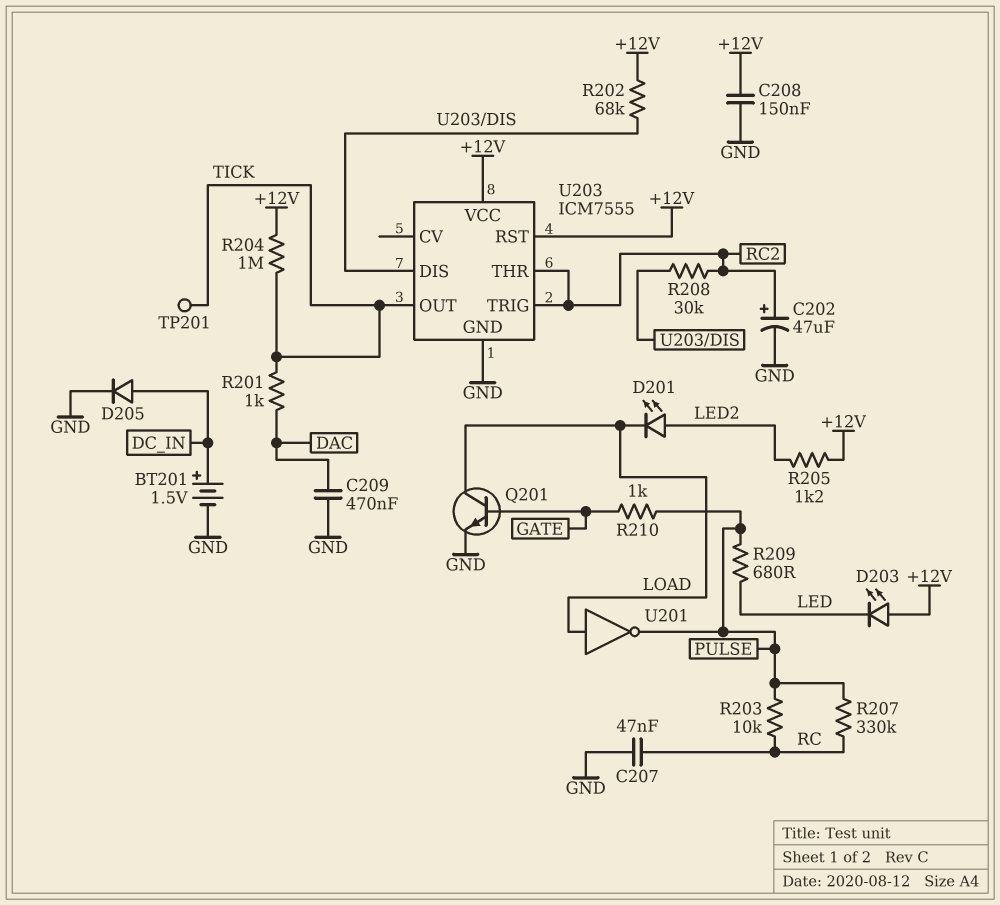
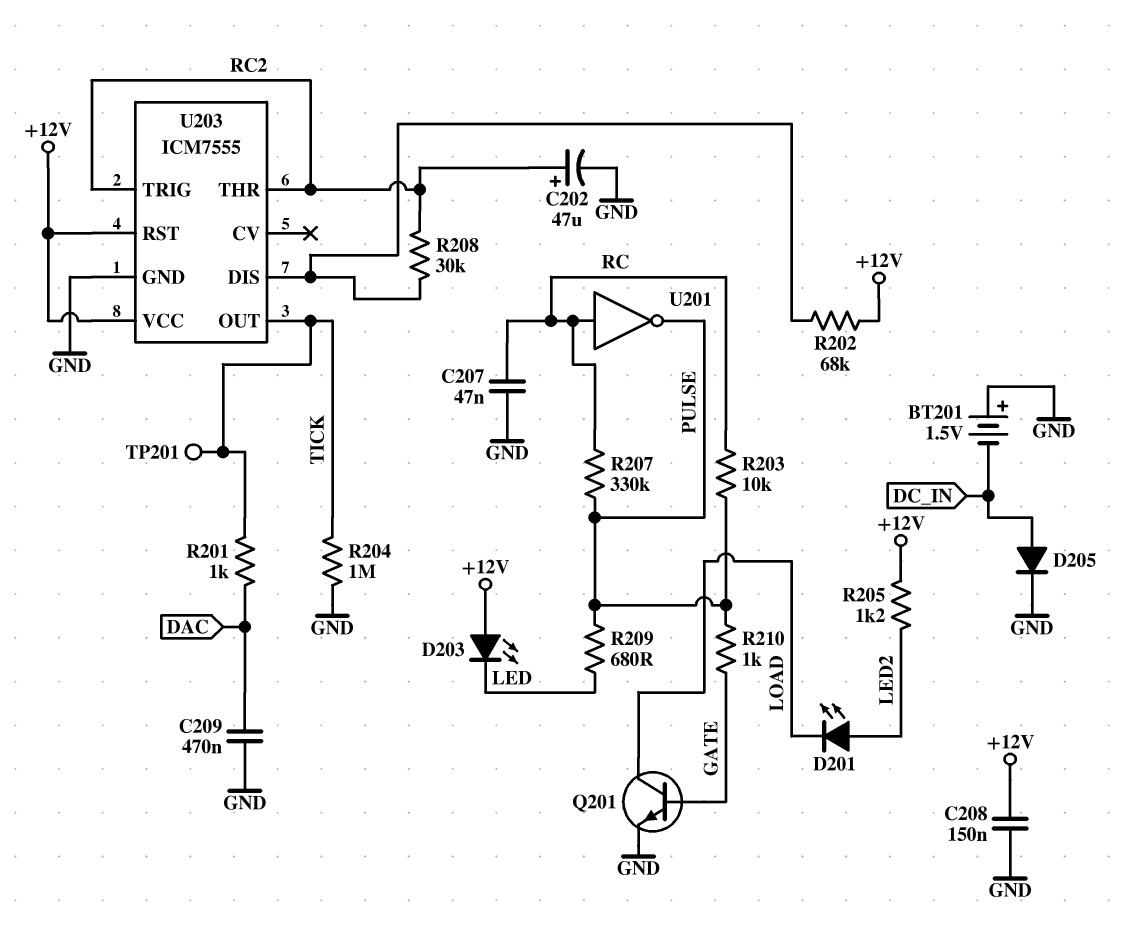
BT201: 1.5V (plus DC_IN, minus GND) -> 1.5V (plus GND, minus DC_IN)
R204: 1M (+12V, TICK) -> 1M (GND, TICK)
U201: NOT (in LOAD, out PULSE) -> NOT (in RC, out PULSE)

